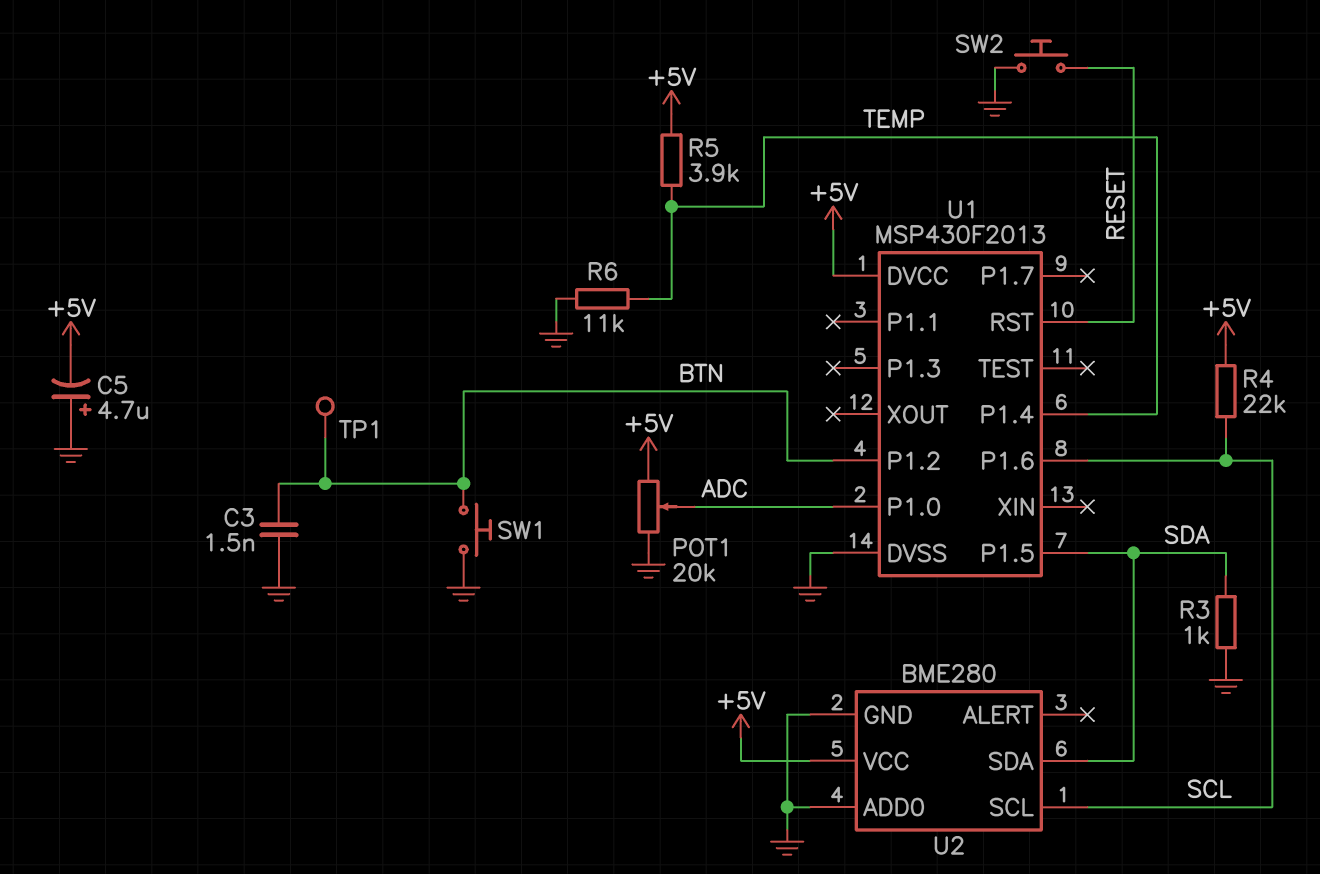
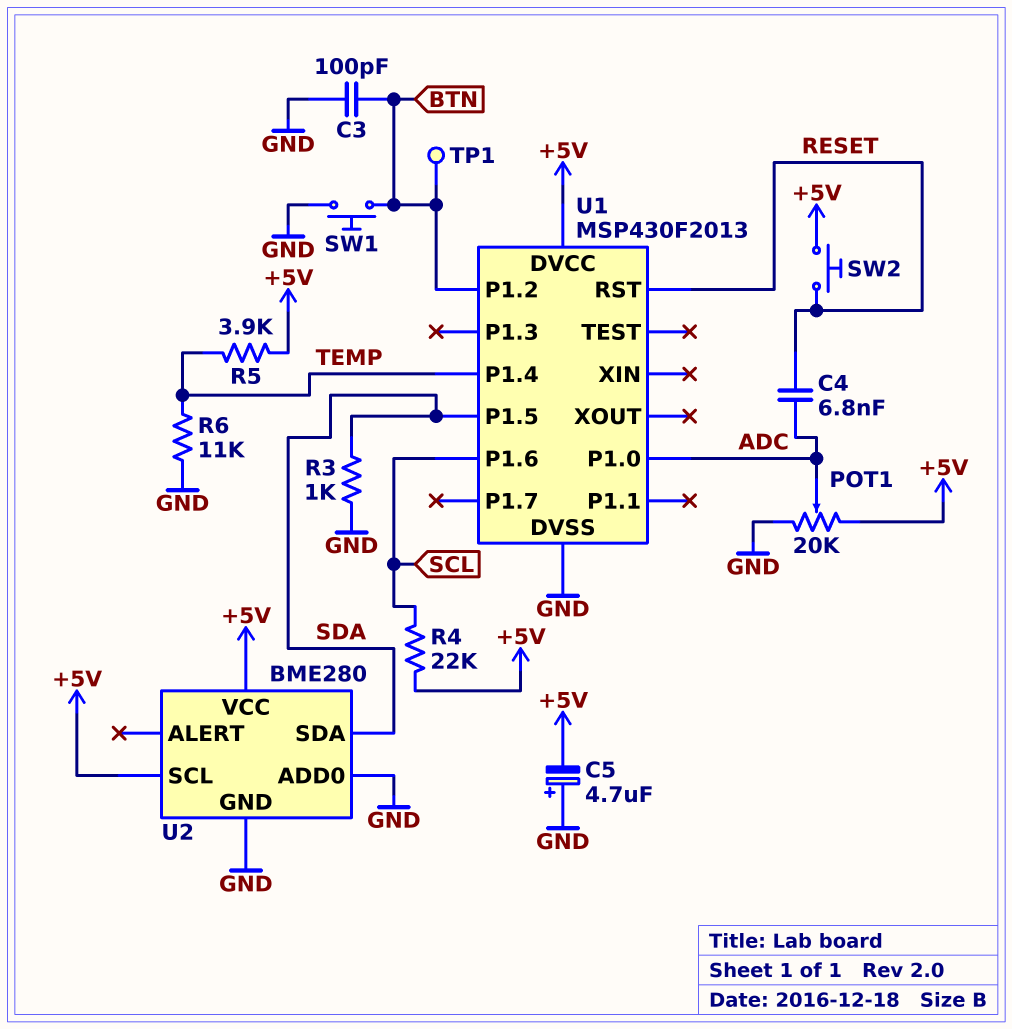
C3: 1.5nF (BTN, GND) -> 100pF (BTN, GND)
C4: none -> 6.8nF (ADC, RESET)
SW2: button (GND, RESET) -> button (+5V, RESET)
U2 pin SCL: SCL -> +5V

